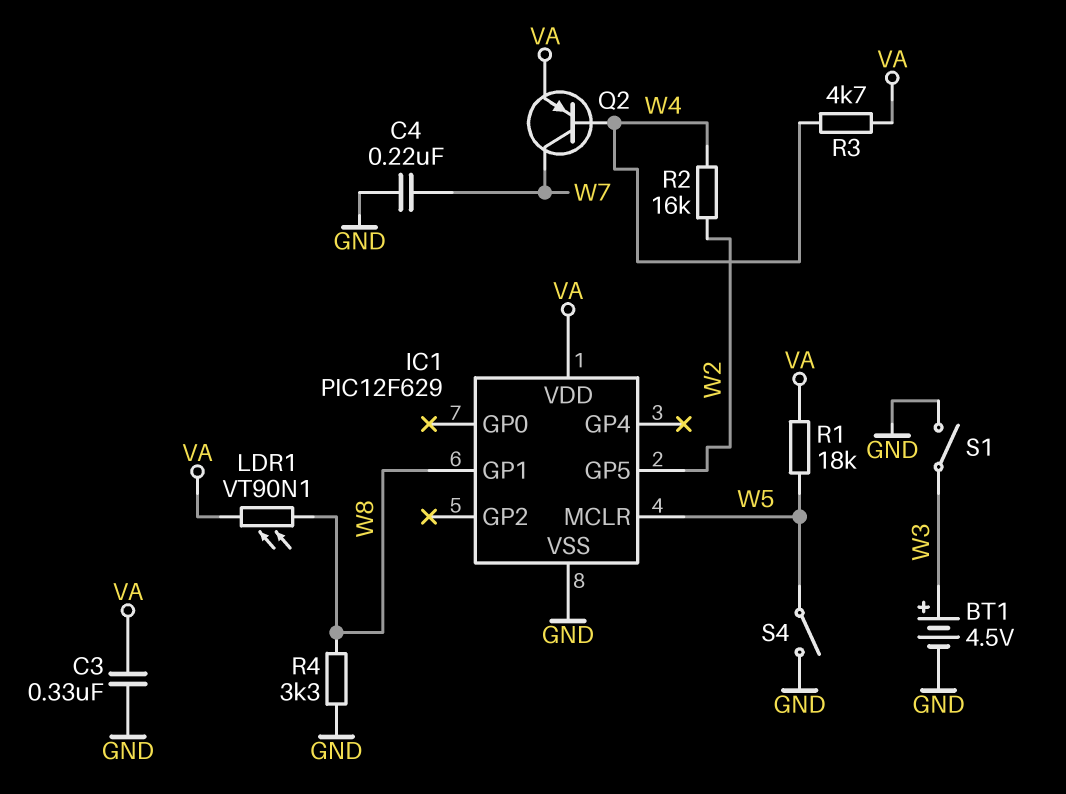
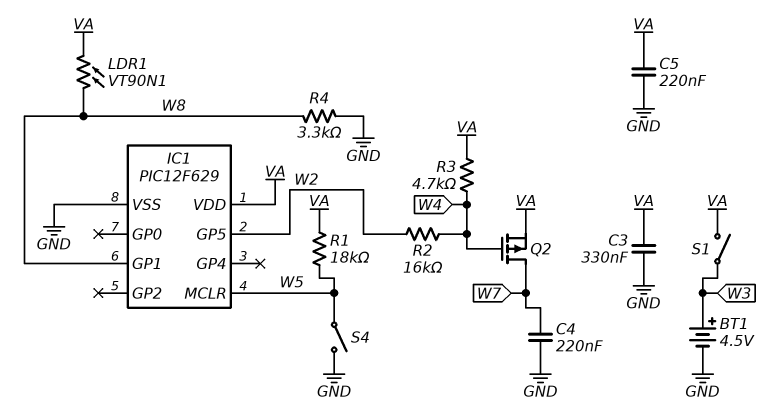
C5: none -> 220nF (GND, VA)
Q2: PNP (B W4, C W7, E VA) -> PMOS (G W4, D W7, S VA)
S1: switch (GND, W3) -> switch (VA, W3)

